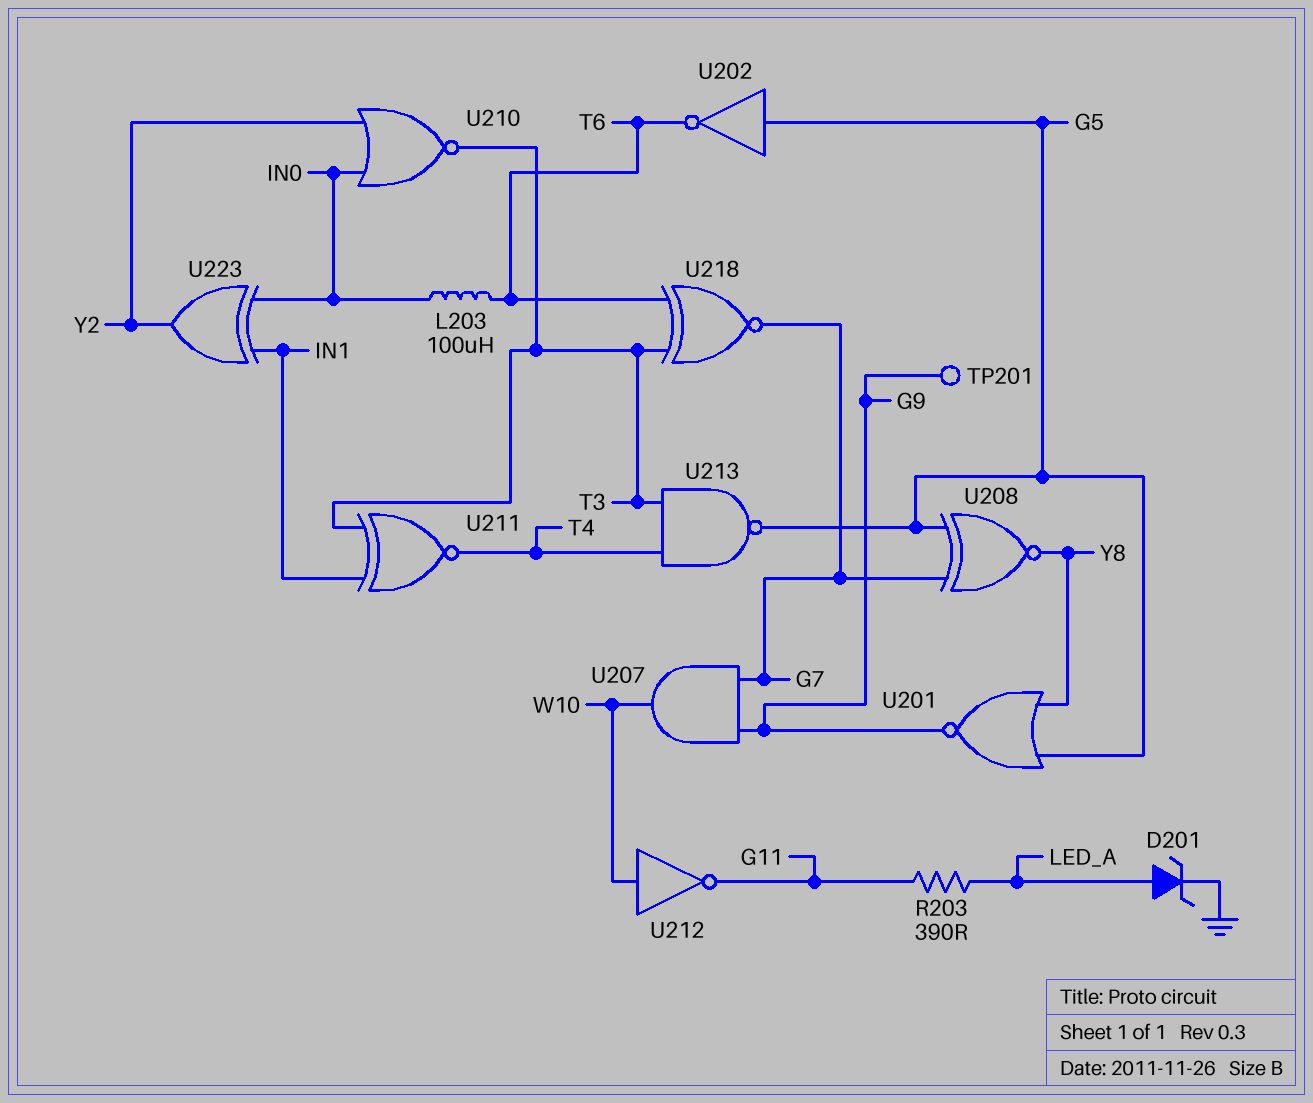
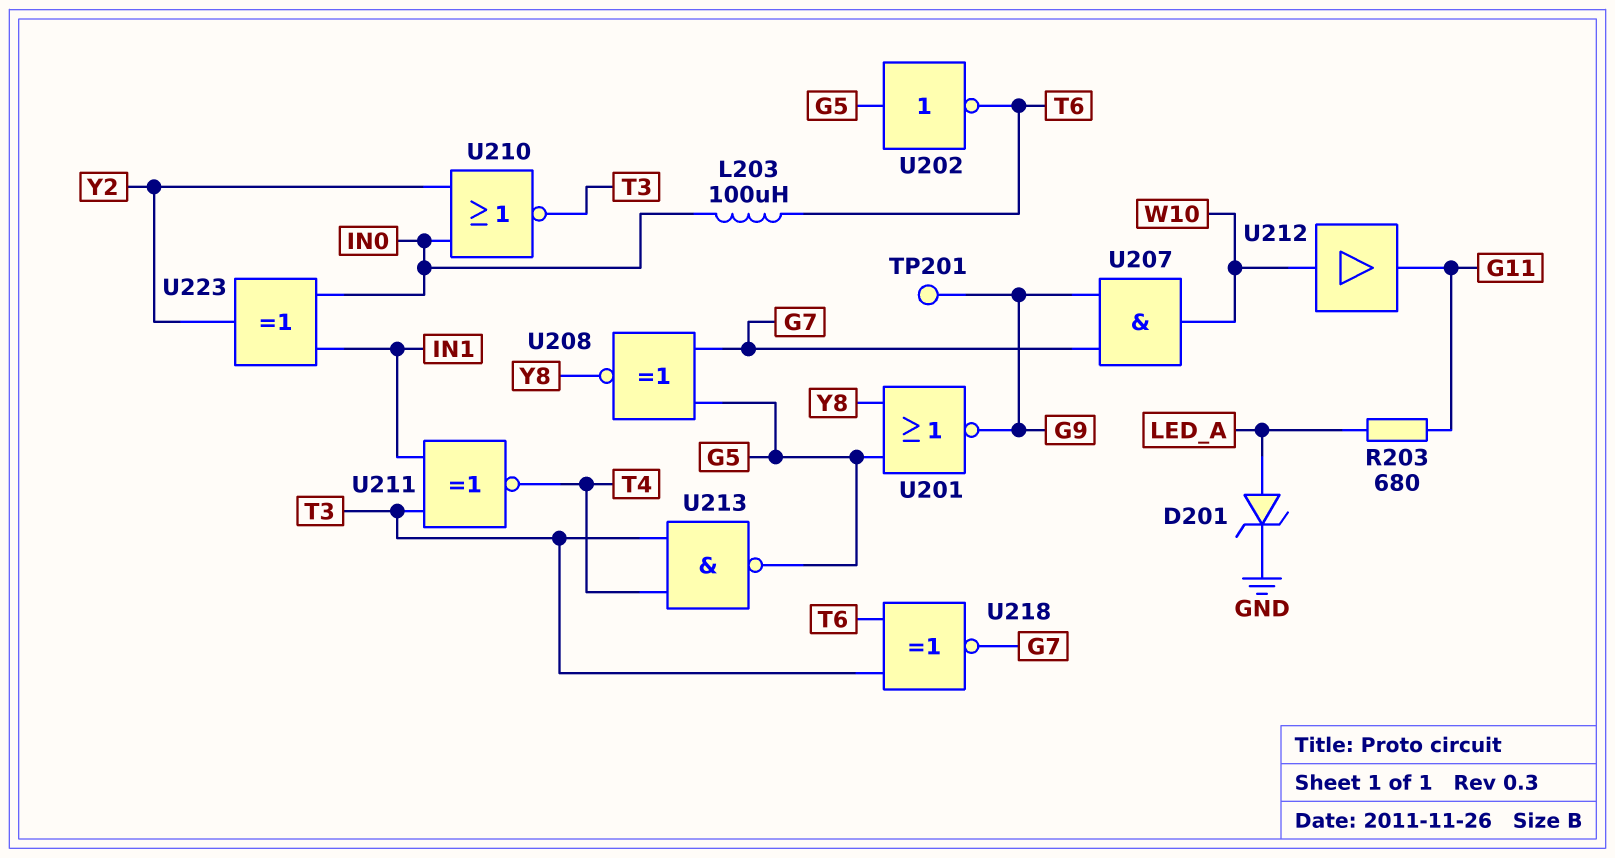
R203: 390 (G11, LED_A) -> 680 (G11, LED_A)
U212: NOT (in W10, out G11) -> buffer (in W10, out G11)

